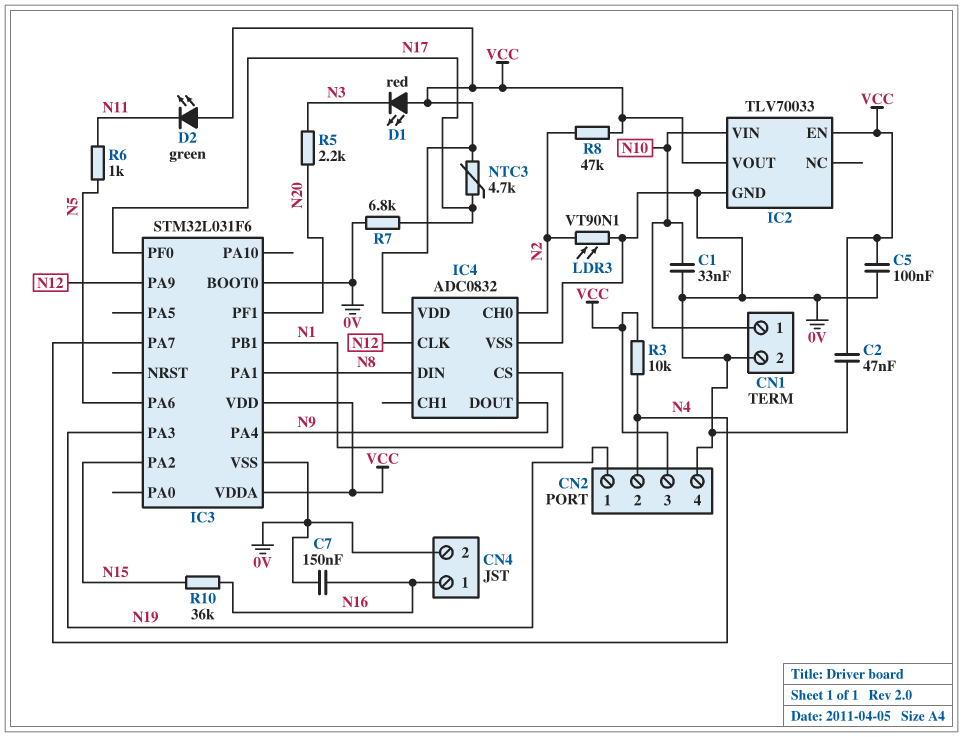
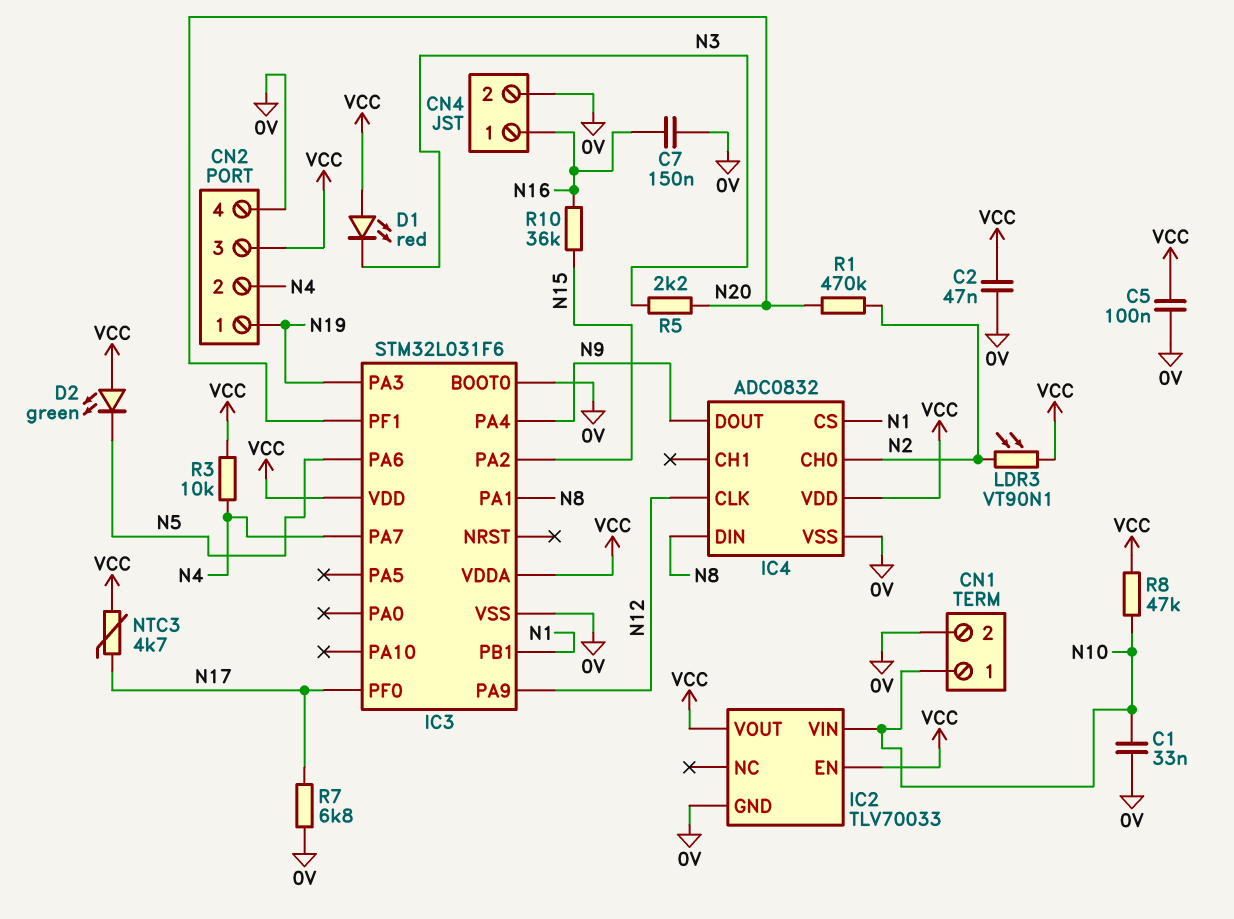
D2: LED green (A VCC, K N11) -> LED green (A VCC, K N5)
LDR3: VT90N1 (0V, N2) -> VT90N1 (N2, VCC)
R1: none -> 470k (N2, N20)
R6: 1k (N5, N11) -> none
R8: 47k (N2, VCC) -> 47k (N10, VCC)

